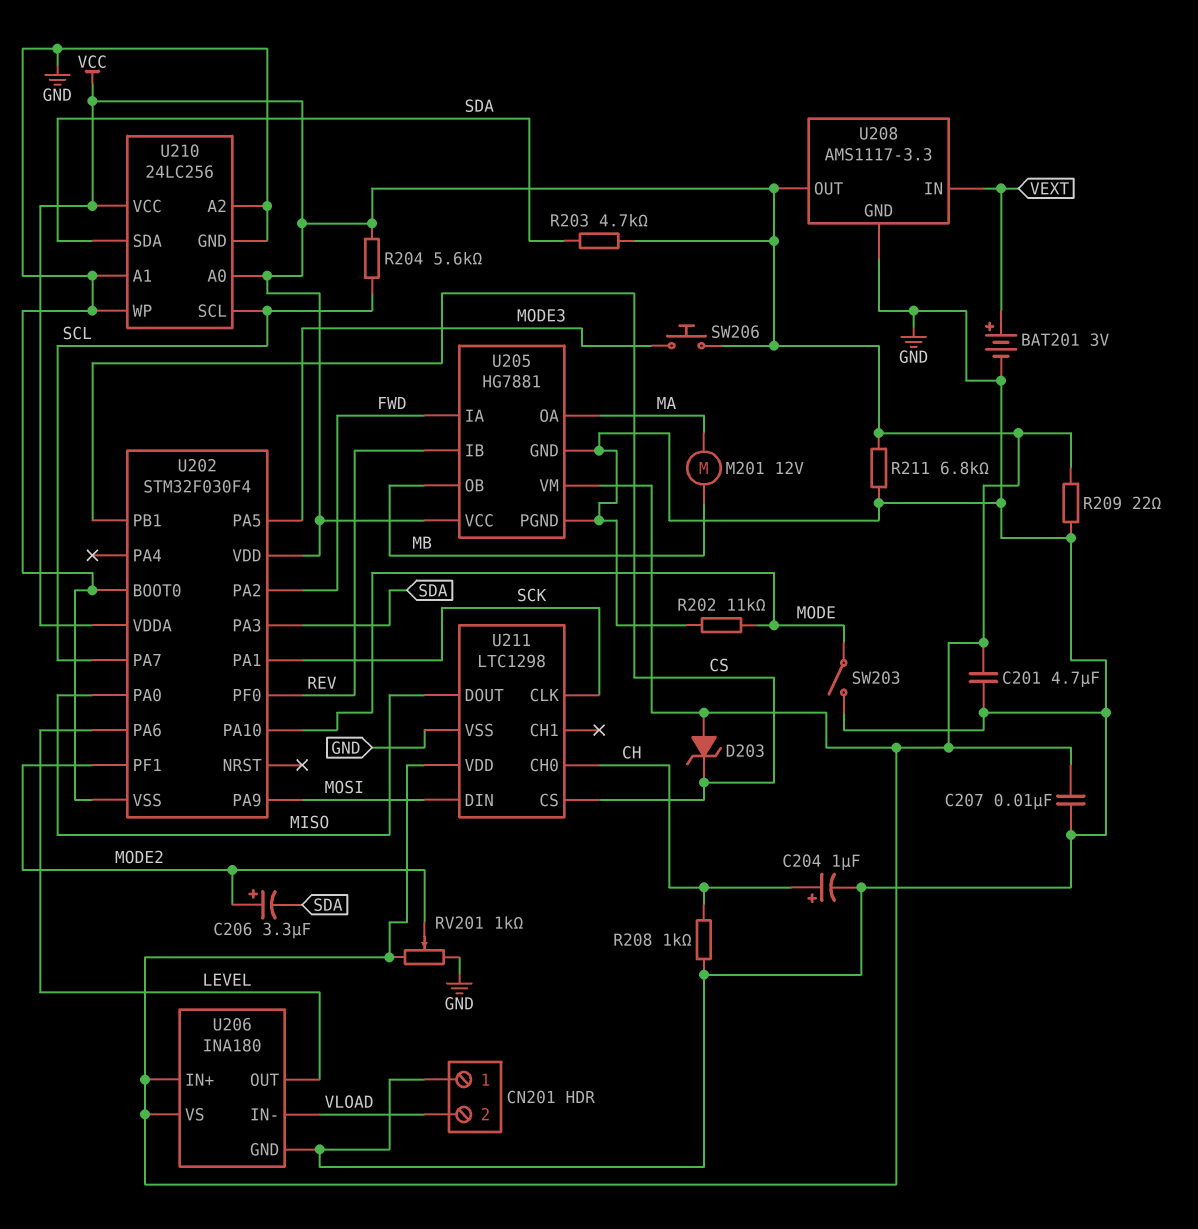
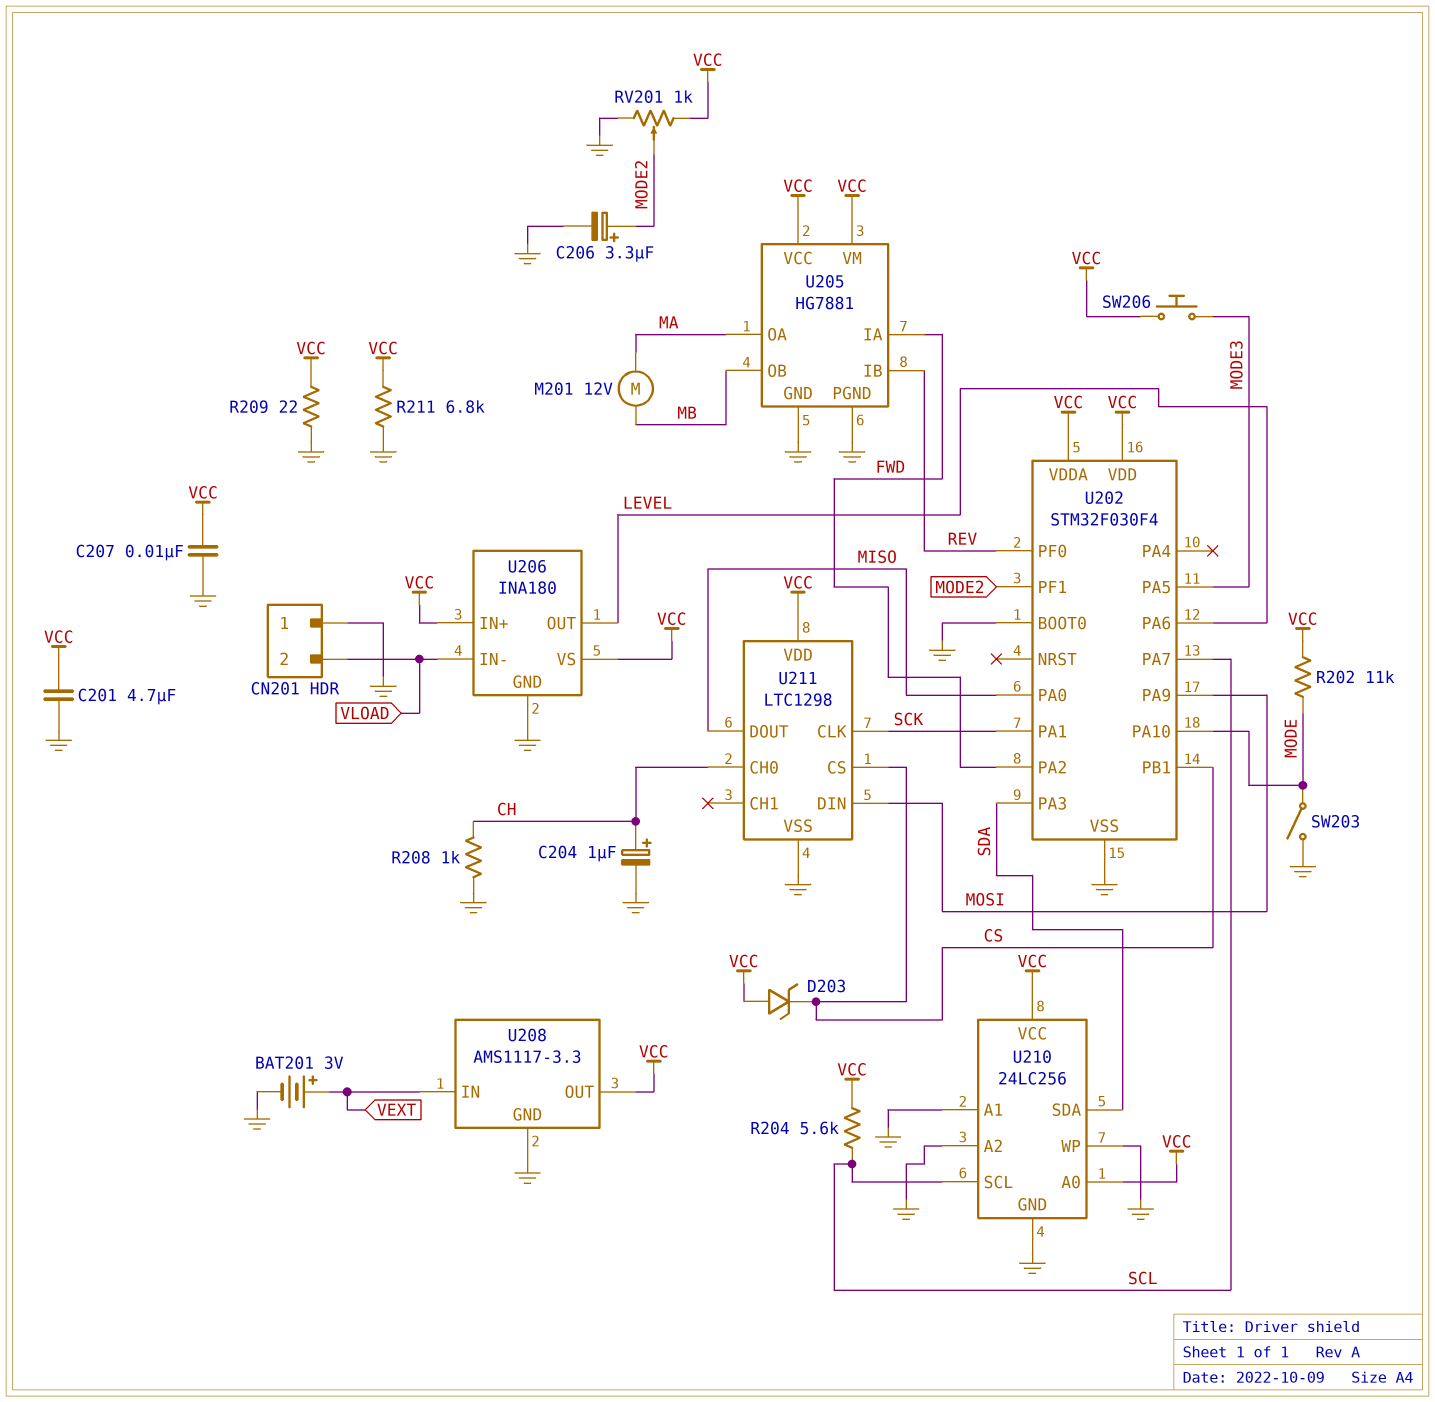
C206: 3.3uF (plus MODE2, minus SDA) -> 3.3uF (plus MODE2, minus GND)
R202: 11k (GND, MODE) -> 11k (MODE, VCC)
R203: 4.7k (SDA, VCC) -> none

